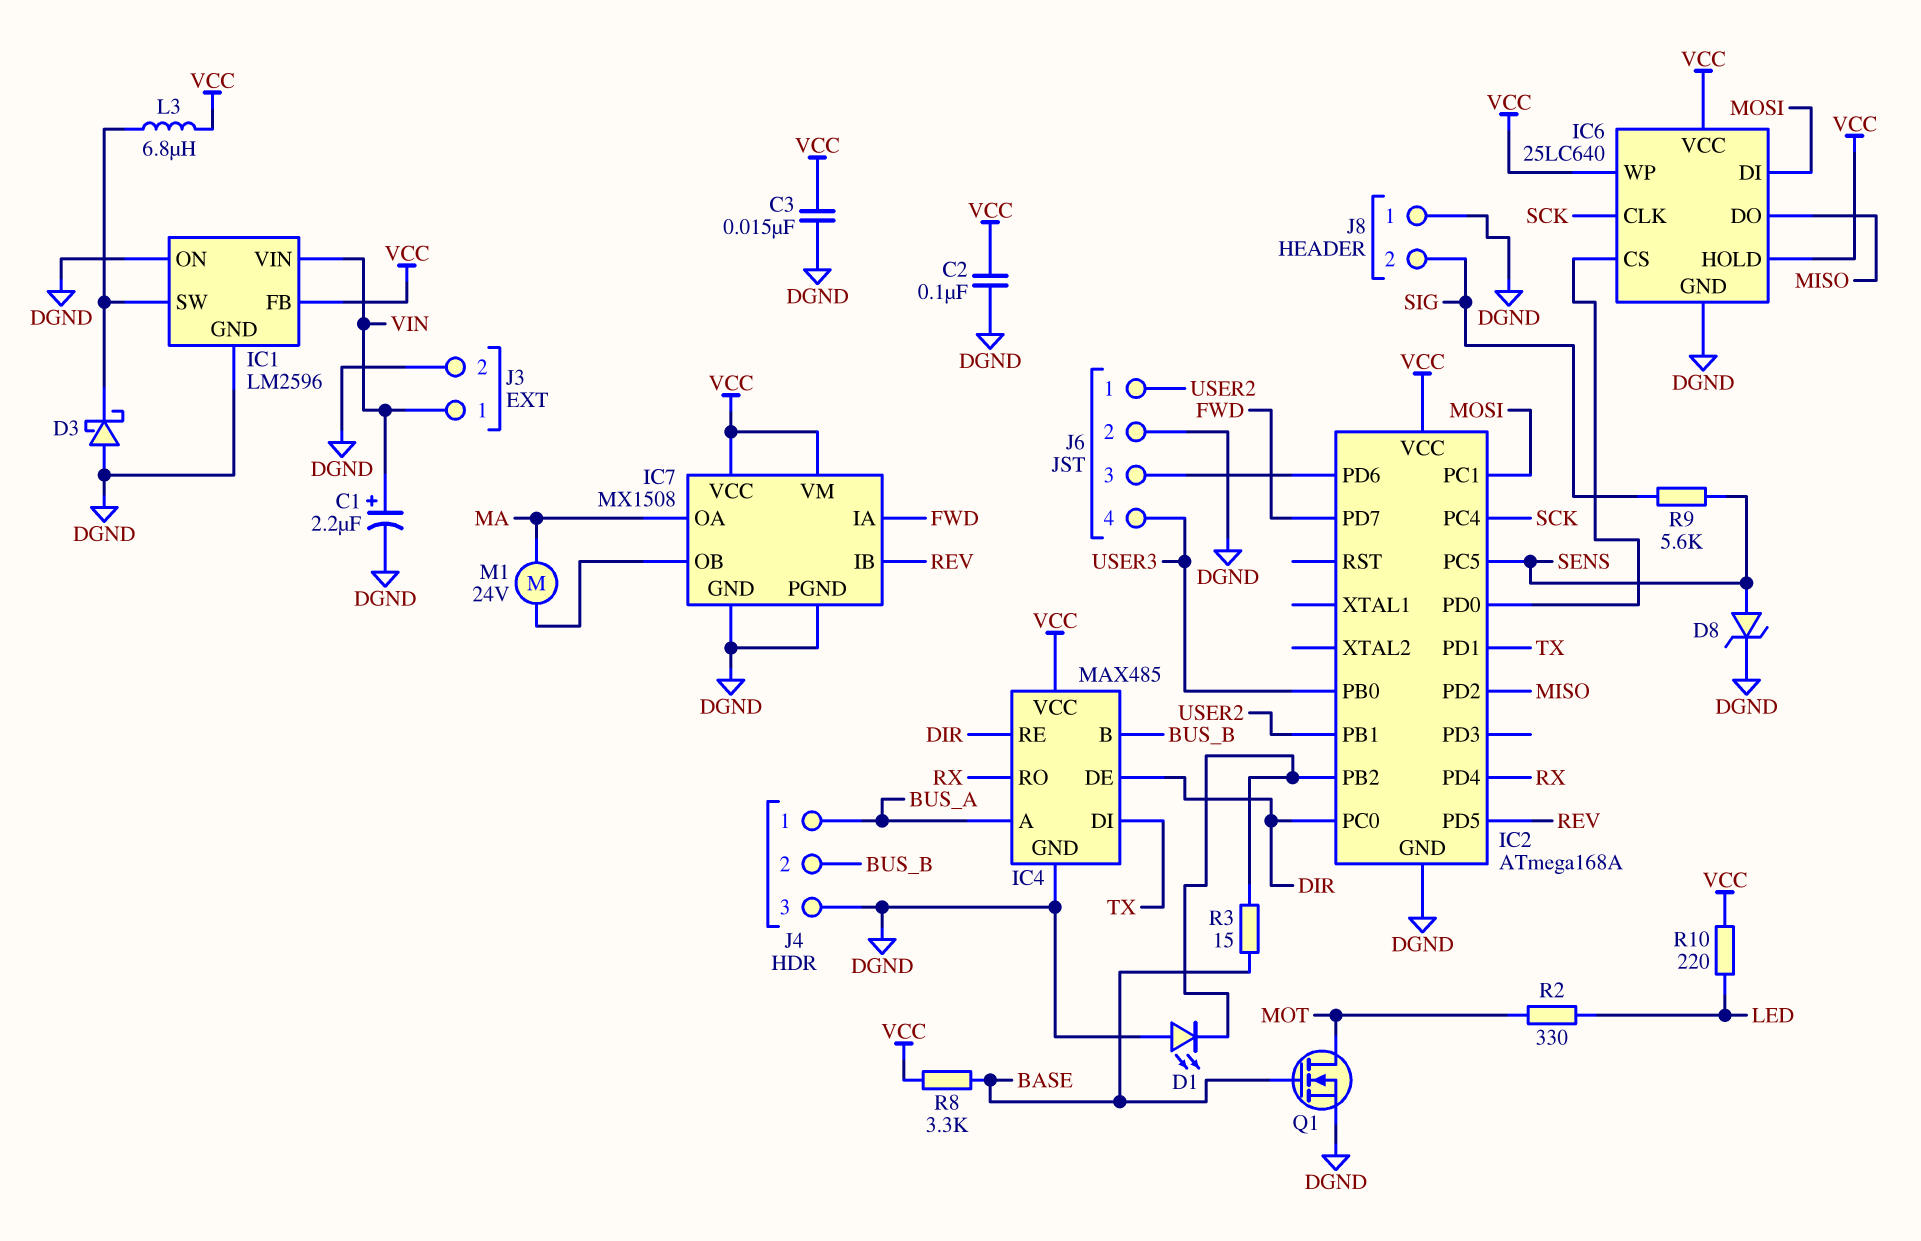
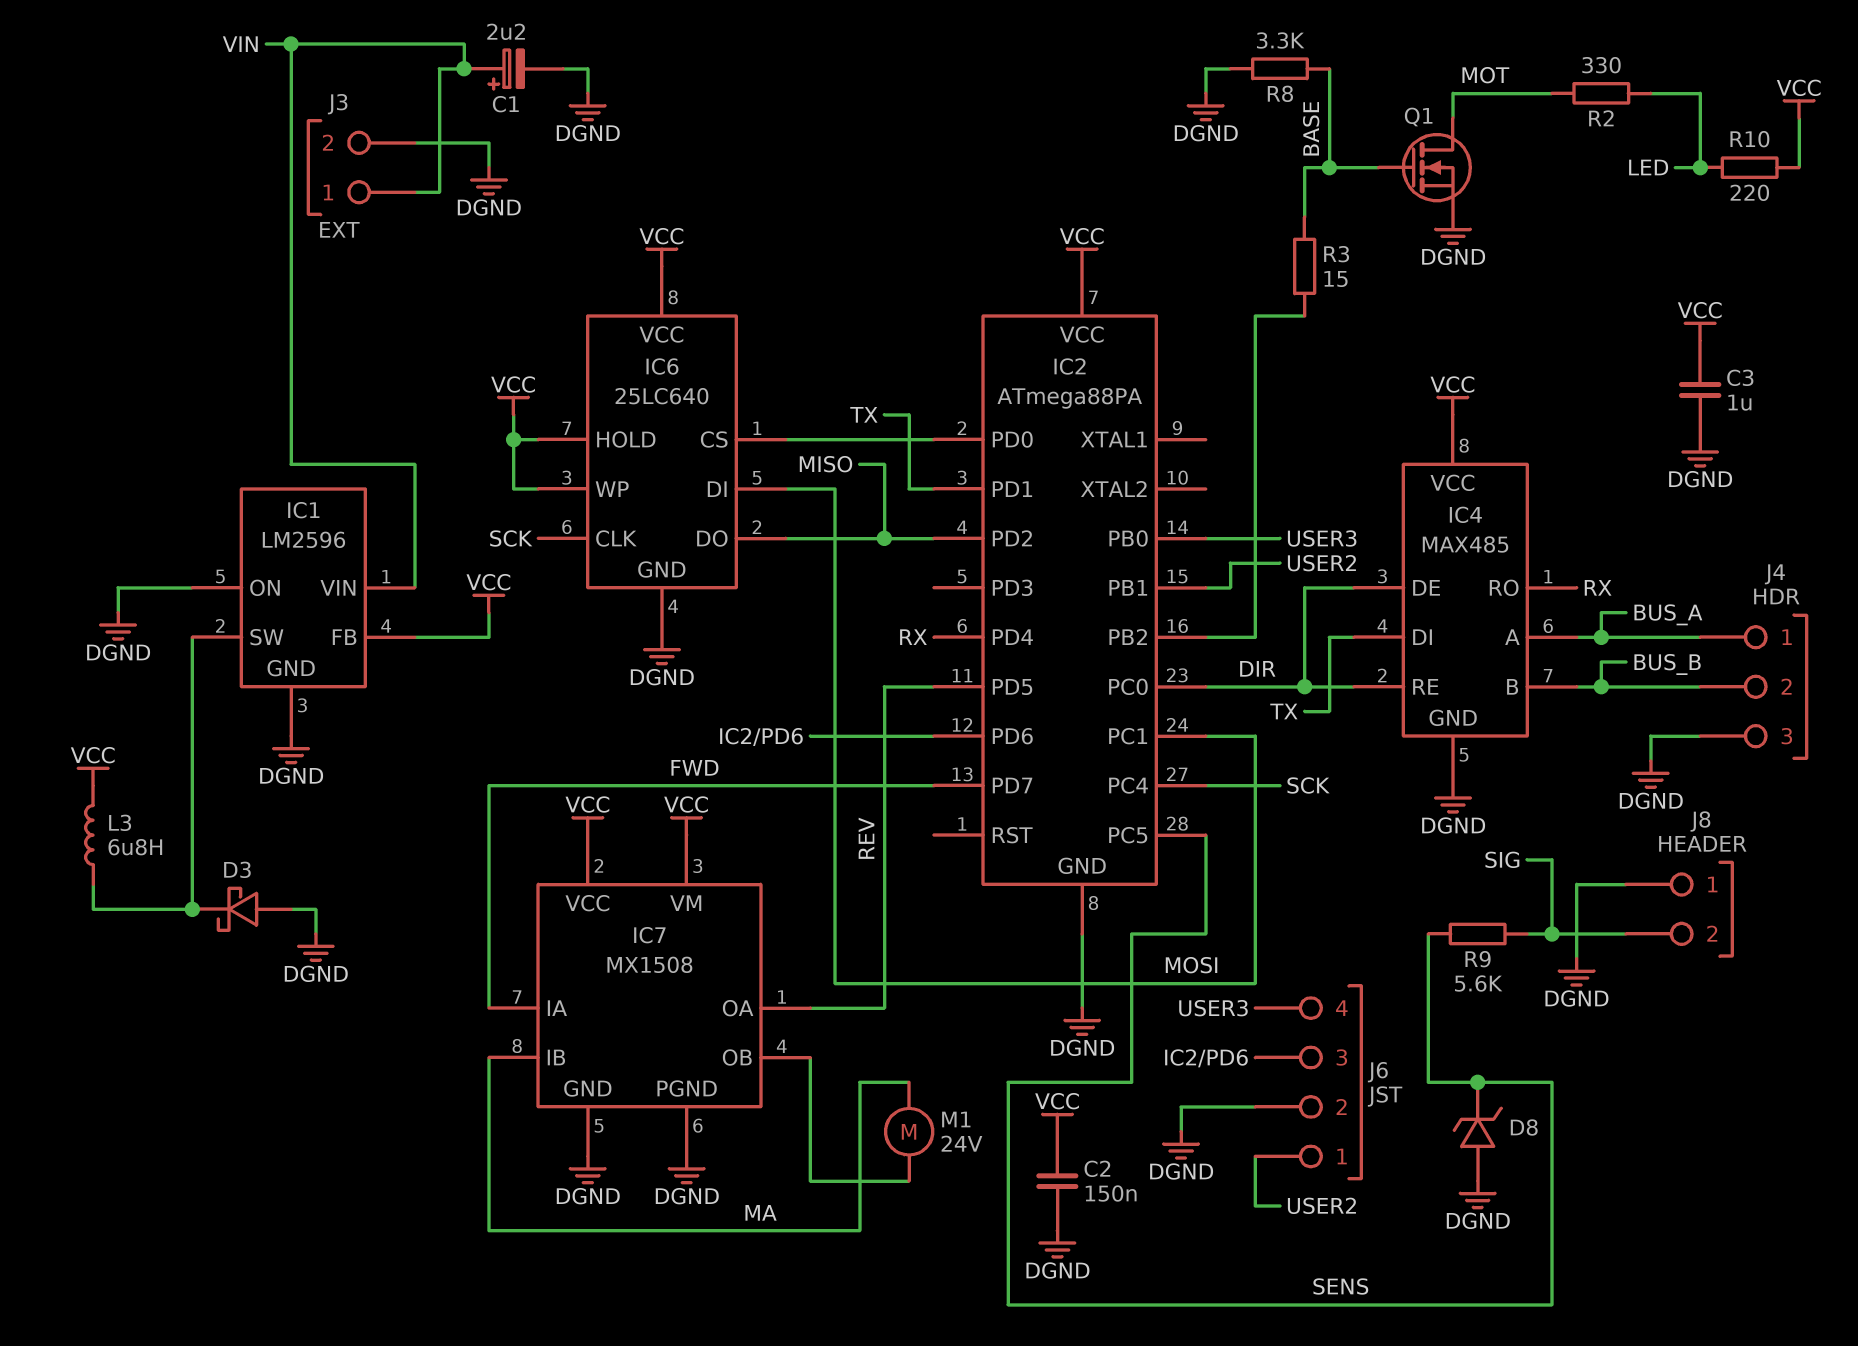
C2: 100nF (DGND, VCC) -> 150nF (DGND, VCC)
C3: 15nF (DGND, VCC) -> 1uF (DGND, VCC)
D1: LED (A DGND, K IC2/PB2) -> none
D8: zener (A SENS, K DGND) -> zener (A DGND, K SENS)
IC2: ATmega168A -> ATmega88PA
IC7 pin IB: REV -> MA
IC7 pin OA: MA -> REV
R8: 3.3k (BASE, VCC) -> 3.3k (BASE, DGND)

